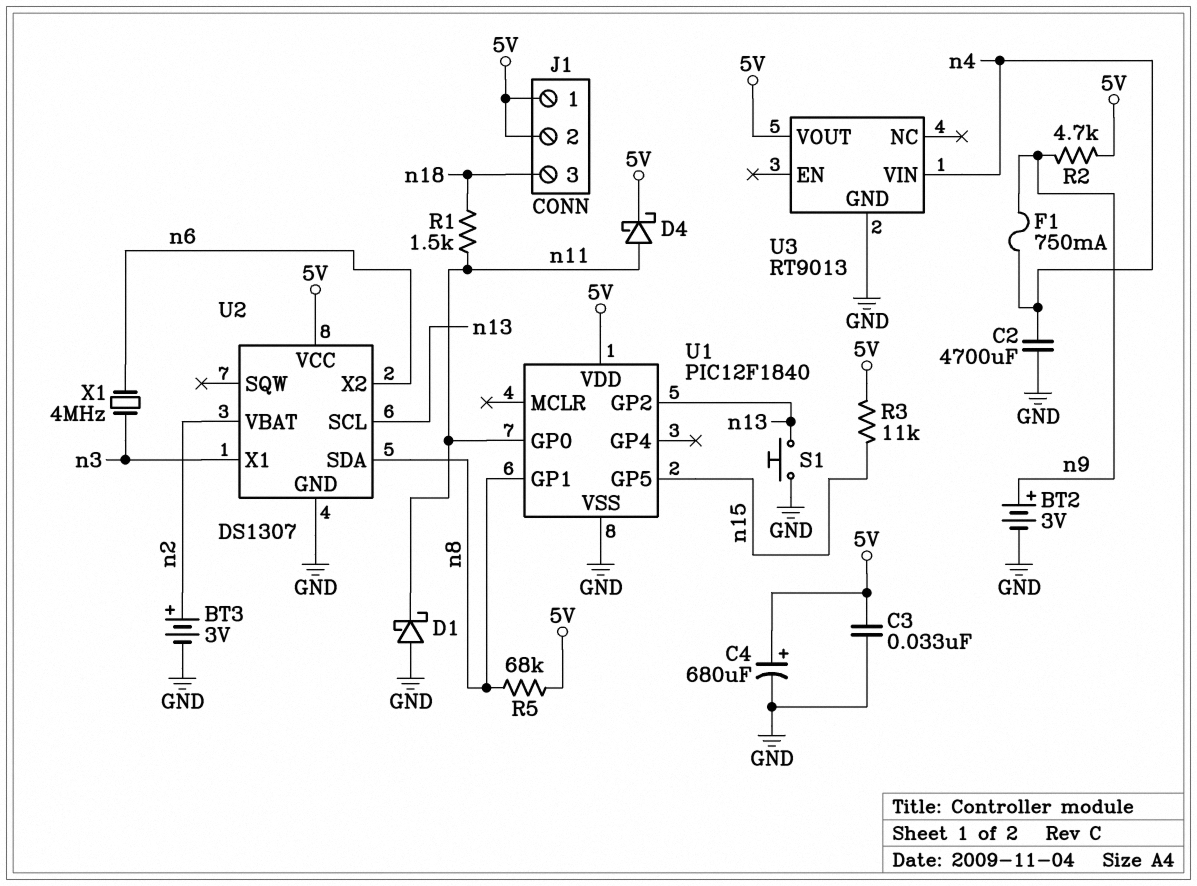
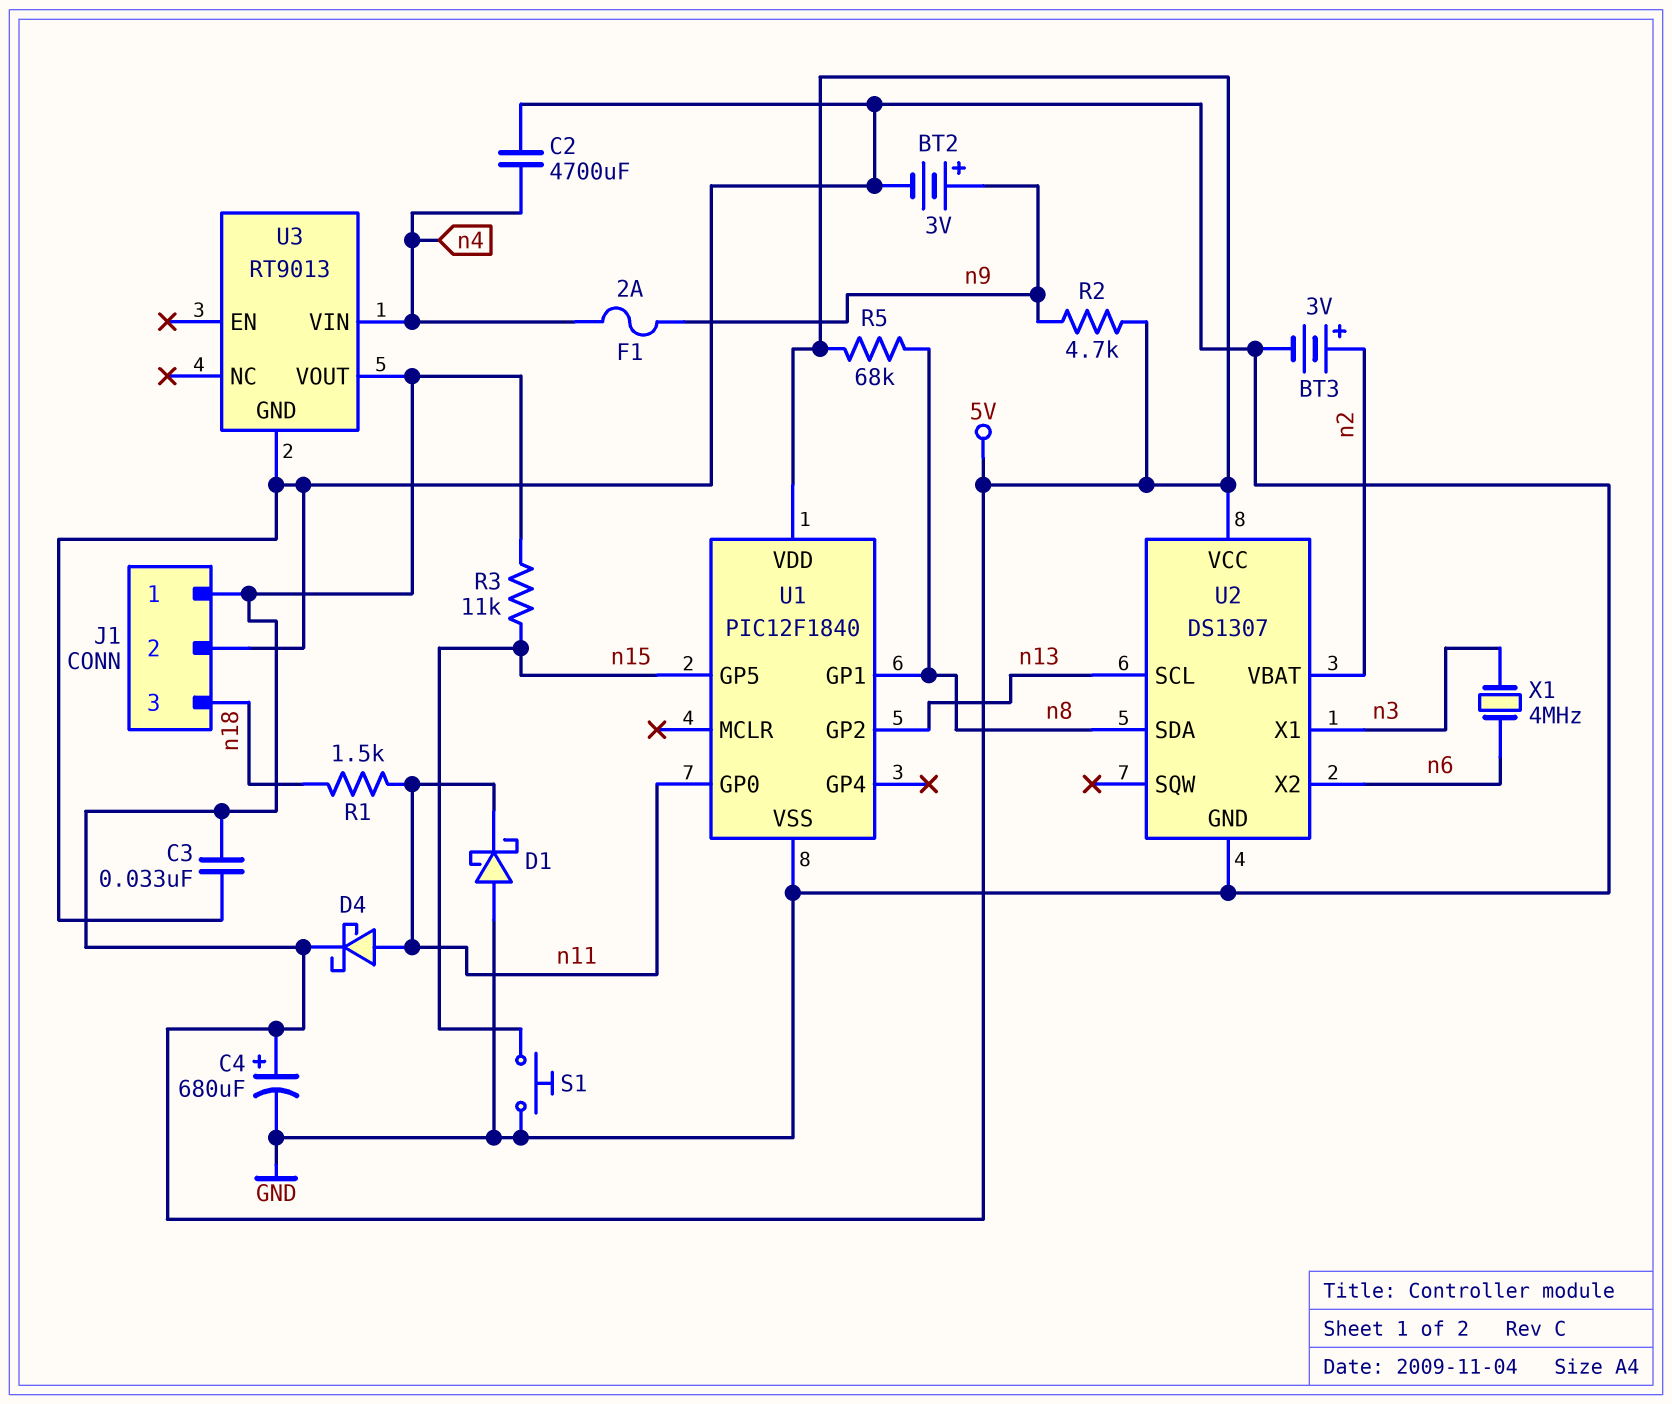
F1: 750mA (n4, n9) -> 2A (n4, n9)
J1 pin 2: 5V -> GND
S1: button (GND, n13) -> button (GND, n15)

